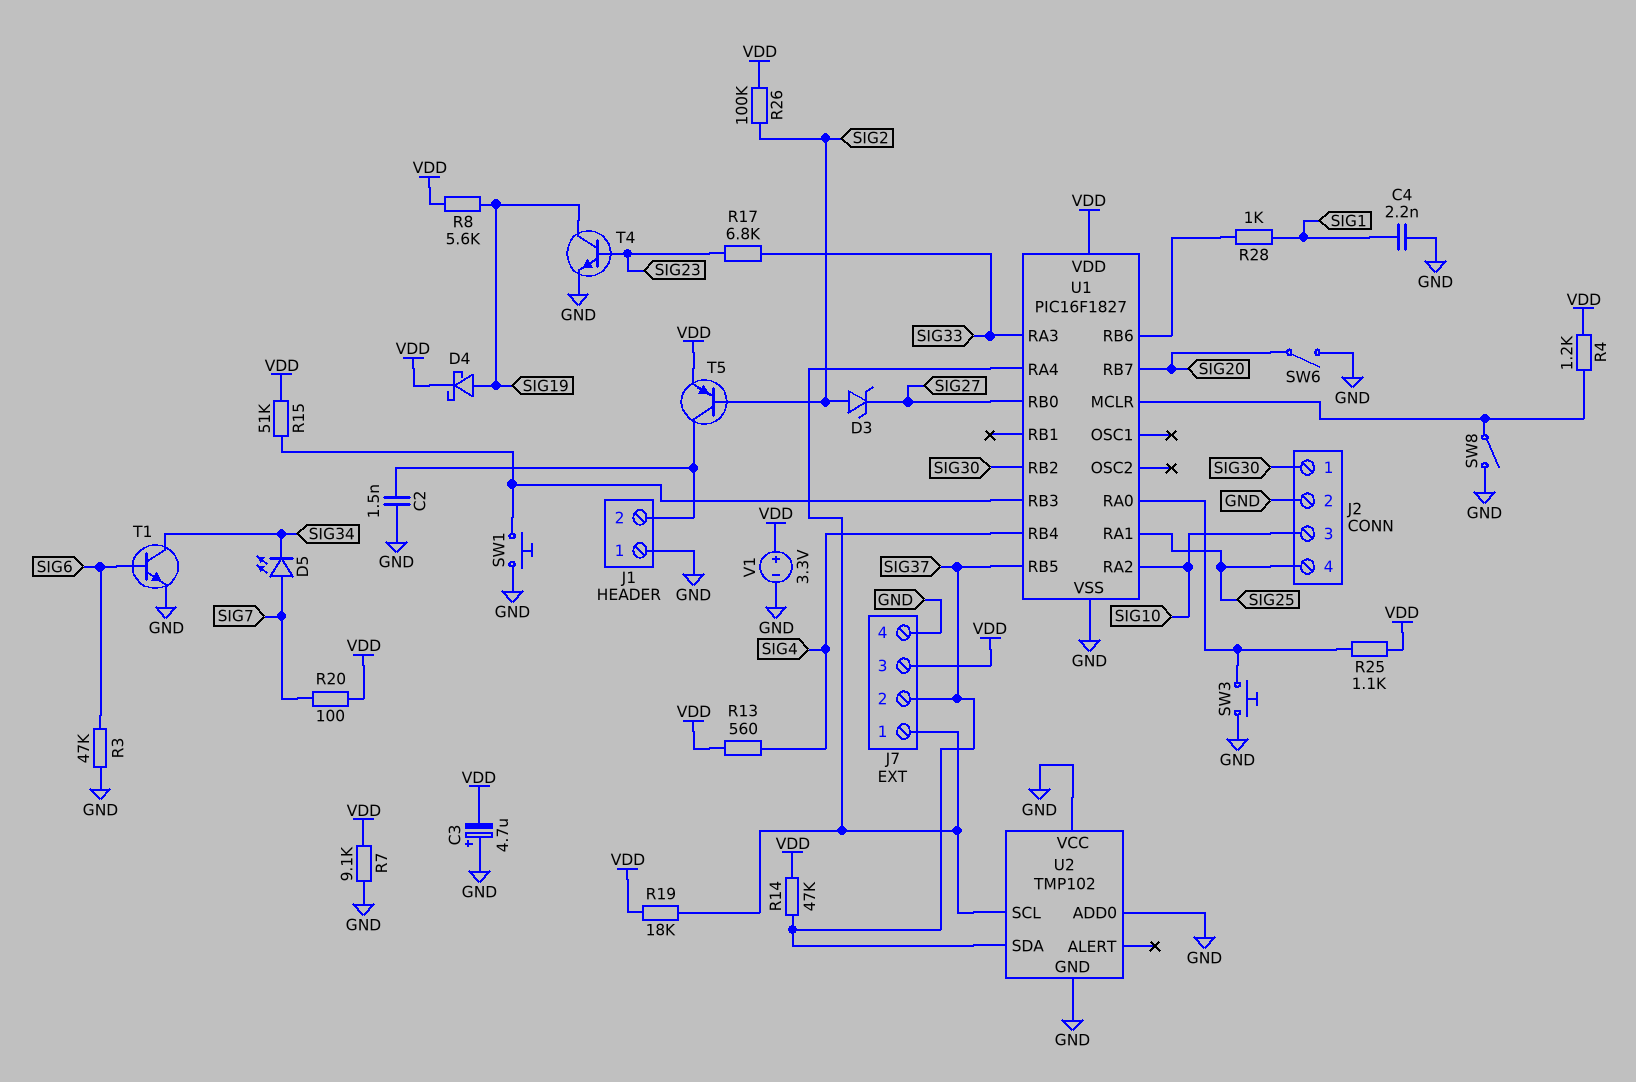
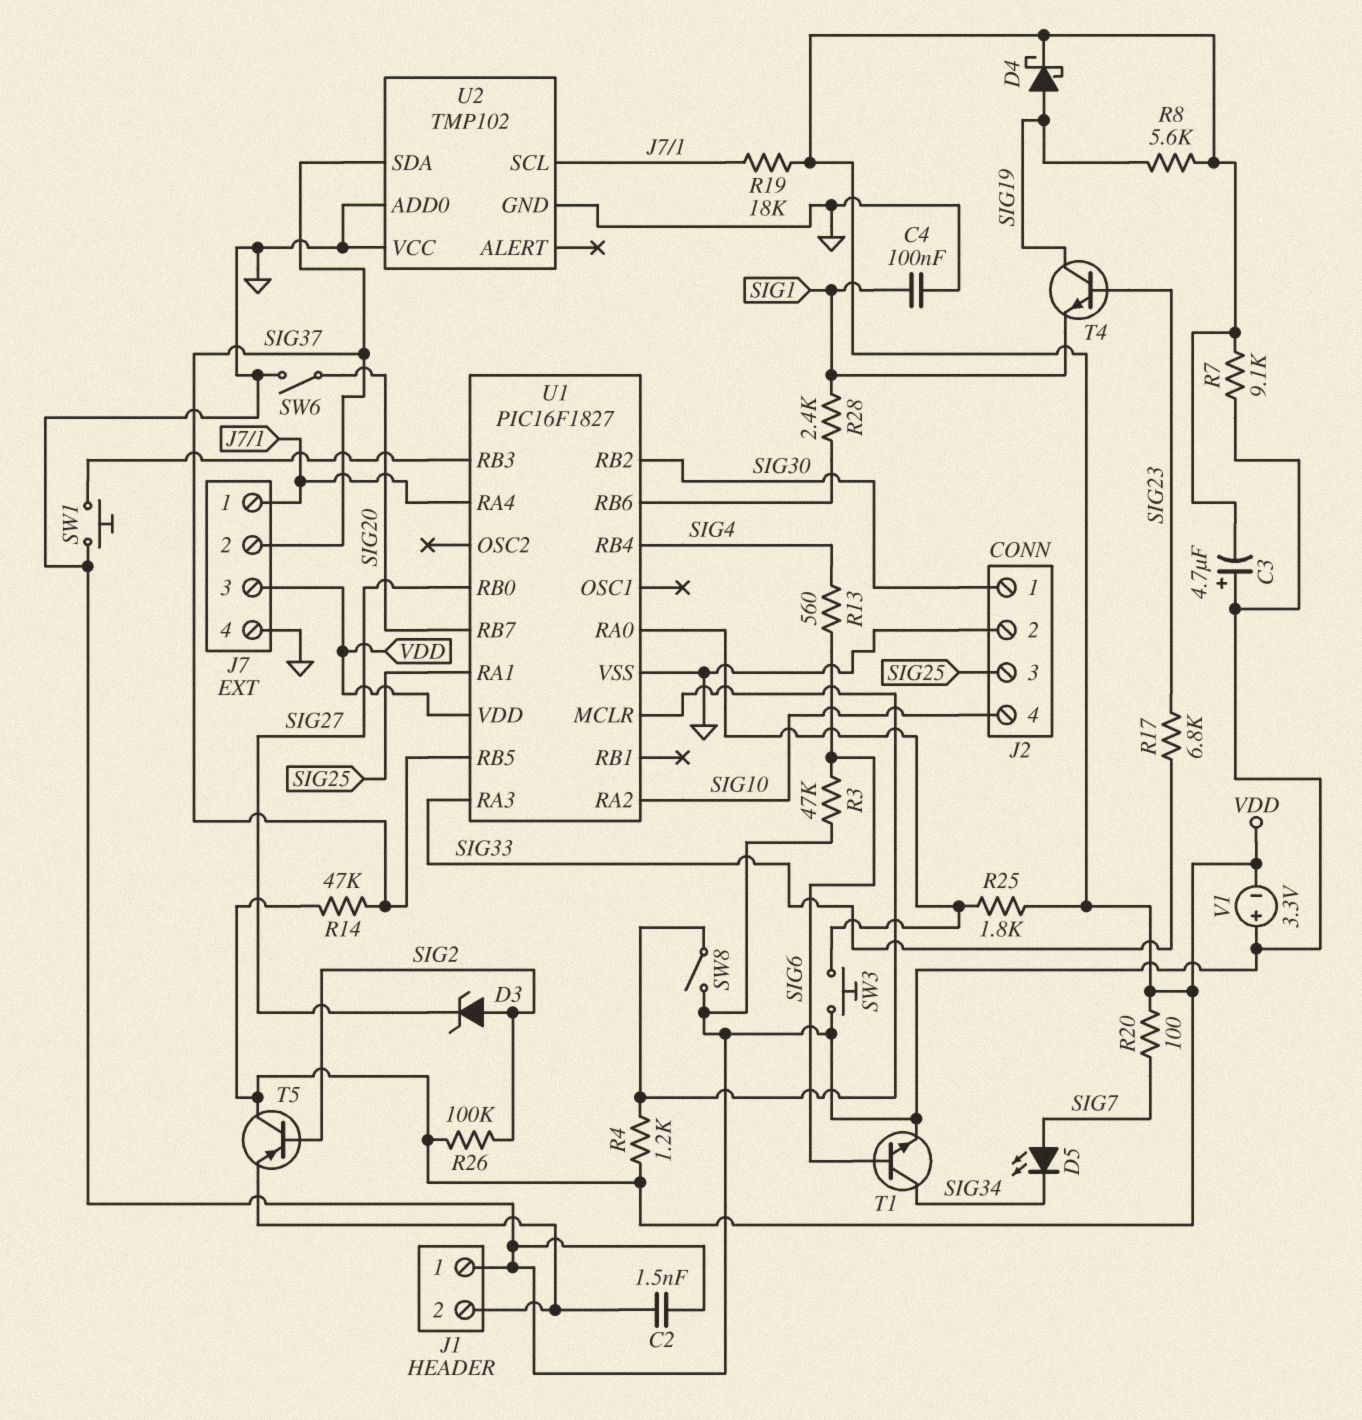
C4: 2.2nF (GND, SIG1) -> 100nF (GND, SIG1)
J2 pin 3: SIG10 -> SIG25
J2 pin 4: SIG25 -> SIG10
R13: 560 (SIG4, VDD) -> 560 (SIG4, SIG6)
R15: 51k (U1/RB3, VDD) -> none
R25: 1.1k (U1/RA0, VDD) -> 1.8k (U1/RA0, VDD)
R28: 1k (SIG1, U1/RB6) -> 2.4k (SIG1, U1/RB6)
T4: NPN (B SIG23, C SIG19, E GND) -> NPN (B SIG23, C SIG19, E SIG1)
T5: PNP (B SIG2, C J1/2, E VDD) -> PNP (B SIG2, C VDD, E J1/2)
V1: 3.3V (plus VDD, minus GND) -> 3.3V (plus GND, minus VDD)

